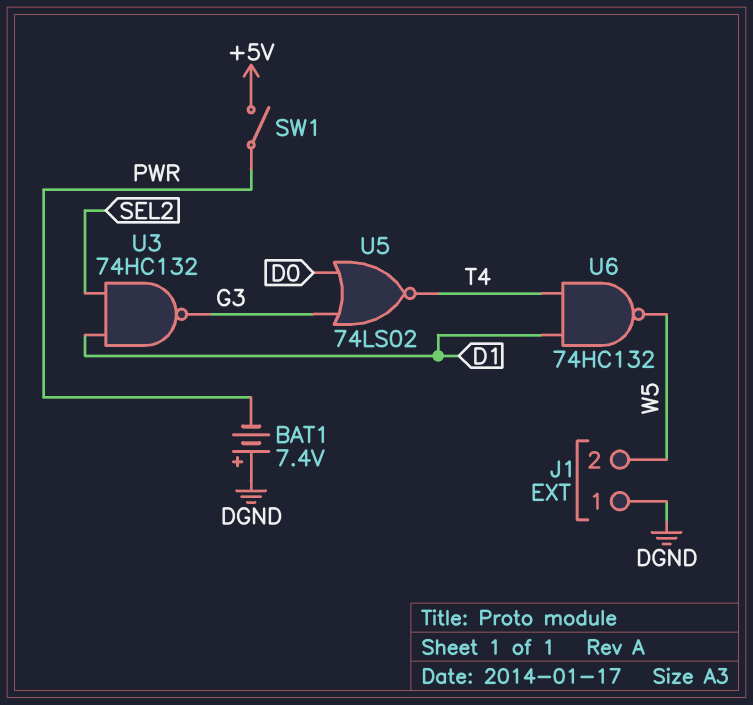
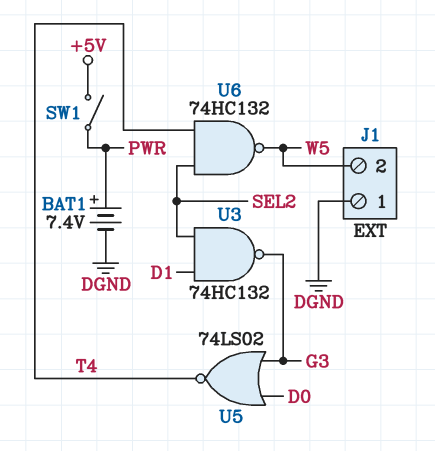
BAT1: 7.4V (plus DGND, minus PWR) -> 7.4V (plus PWR, minus DGND)
U6: NAND 74HC132 (in D1, in T4, out W5) -> NAND 74HC132 (in SEL2, in T4, out W5)

